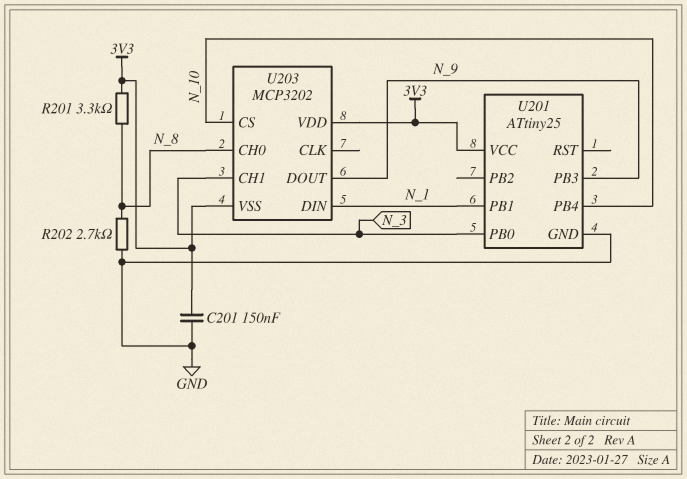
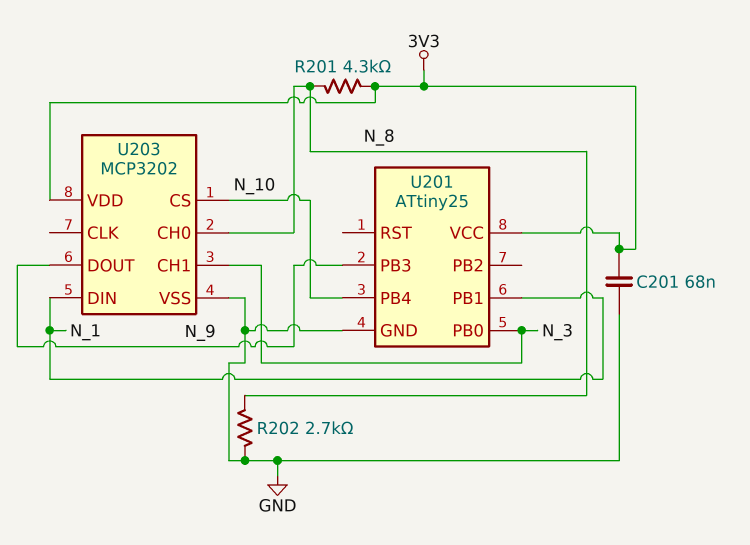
C201: 150nF (3V3, GND) -> 68nF (3V3, GND)
R201: 3.3k (3V3, N_8) -> 4.3k (3V3, N_8)
U203 pin VSS: 3V3 -> GND

